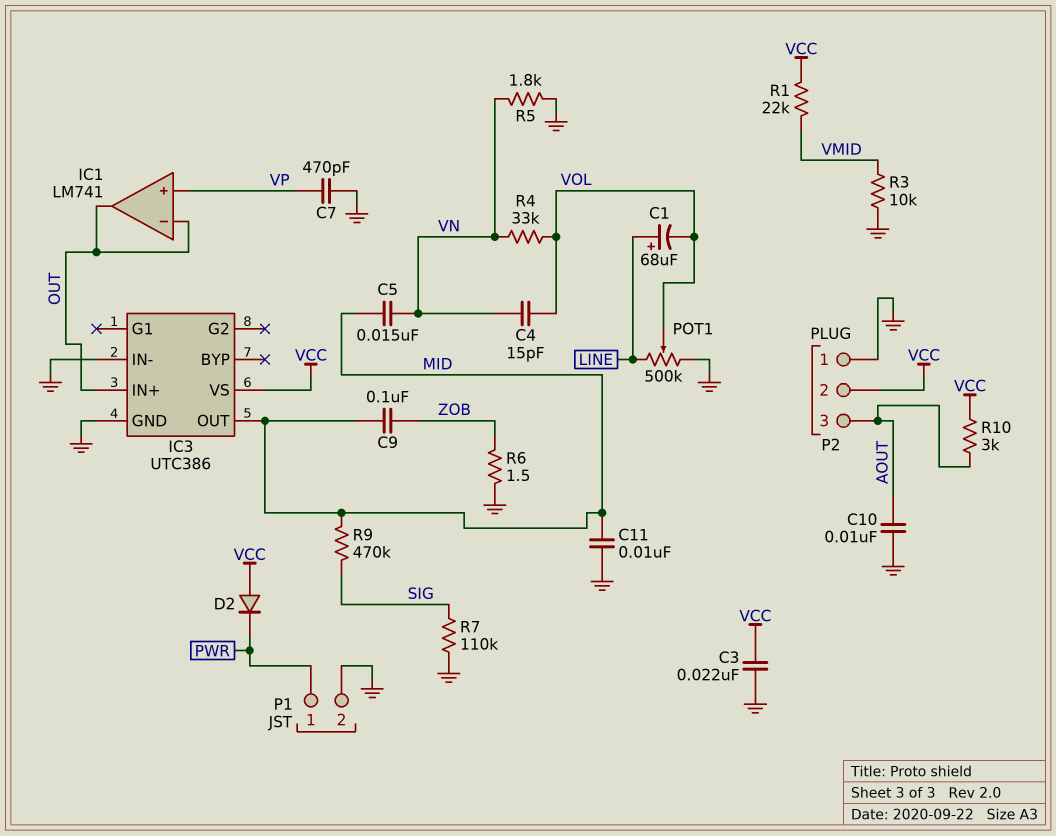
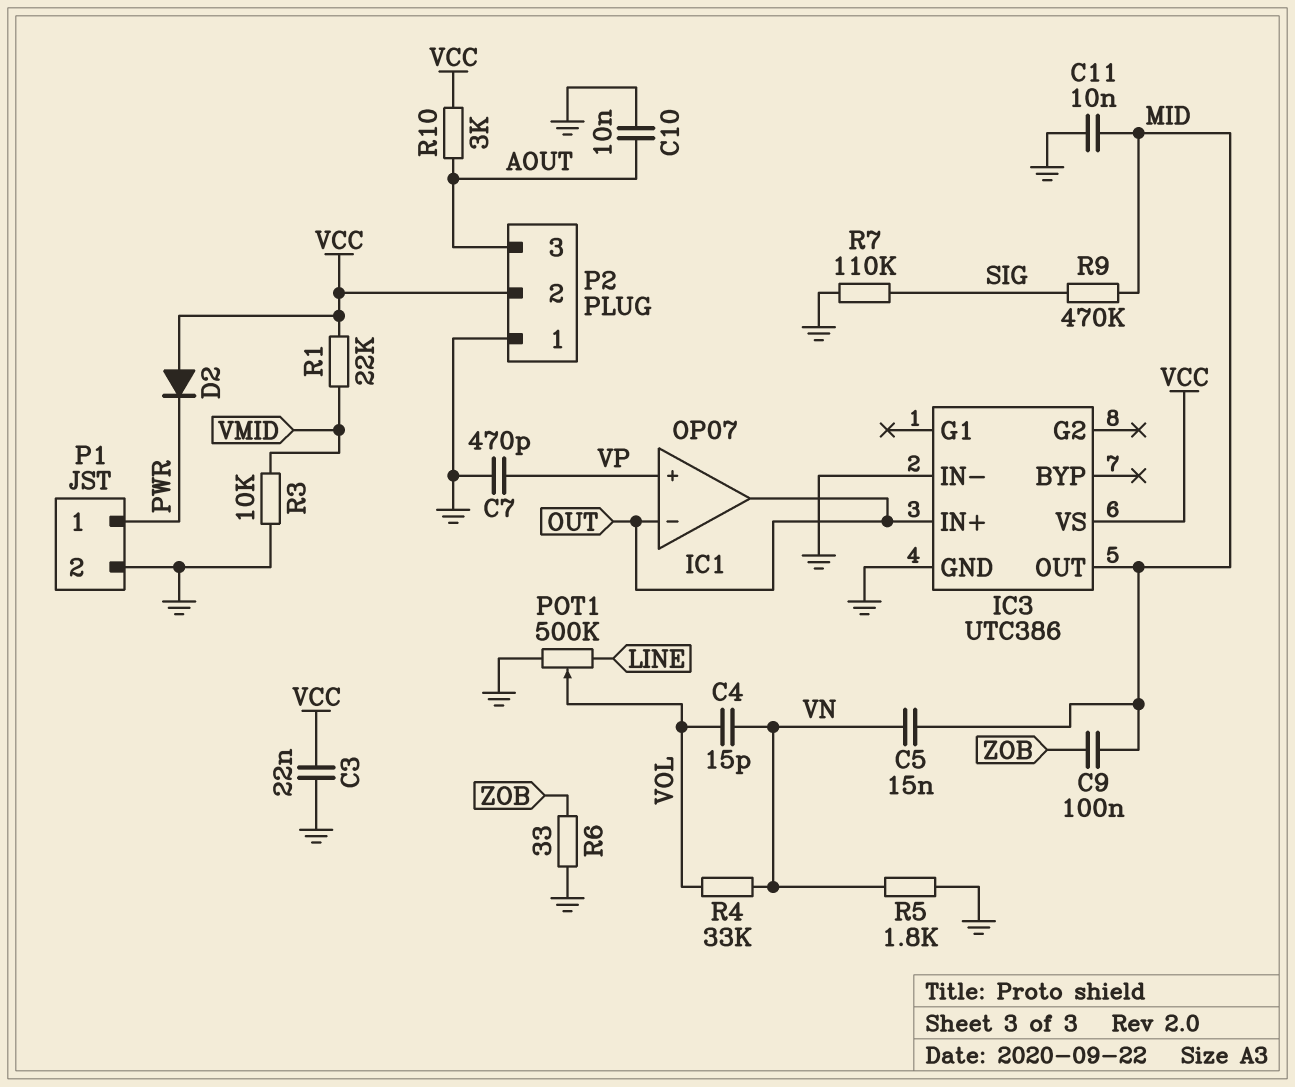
C1: 68uF (plus LINE, minus VOL) -> none
IC1: LM741 -> OP07
R6: 1.5 (GND, ZOB) -> 33 (GND, ZOB)

